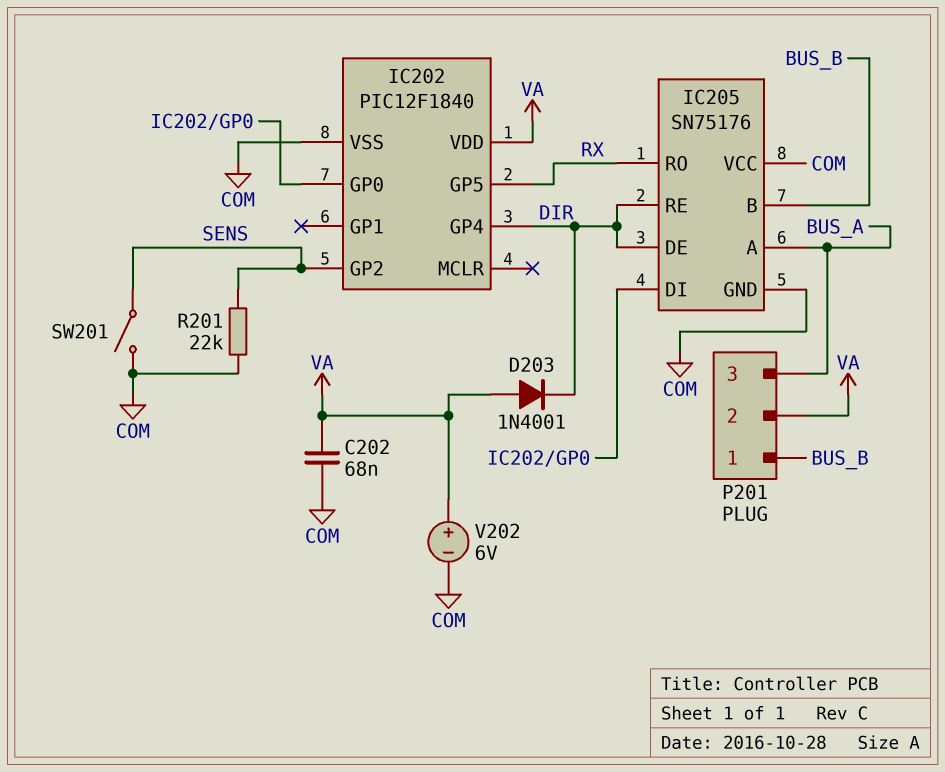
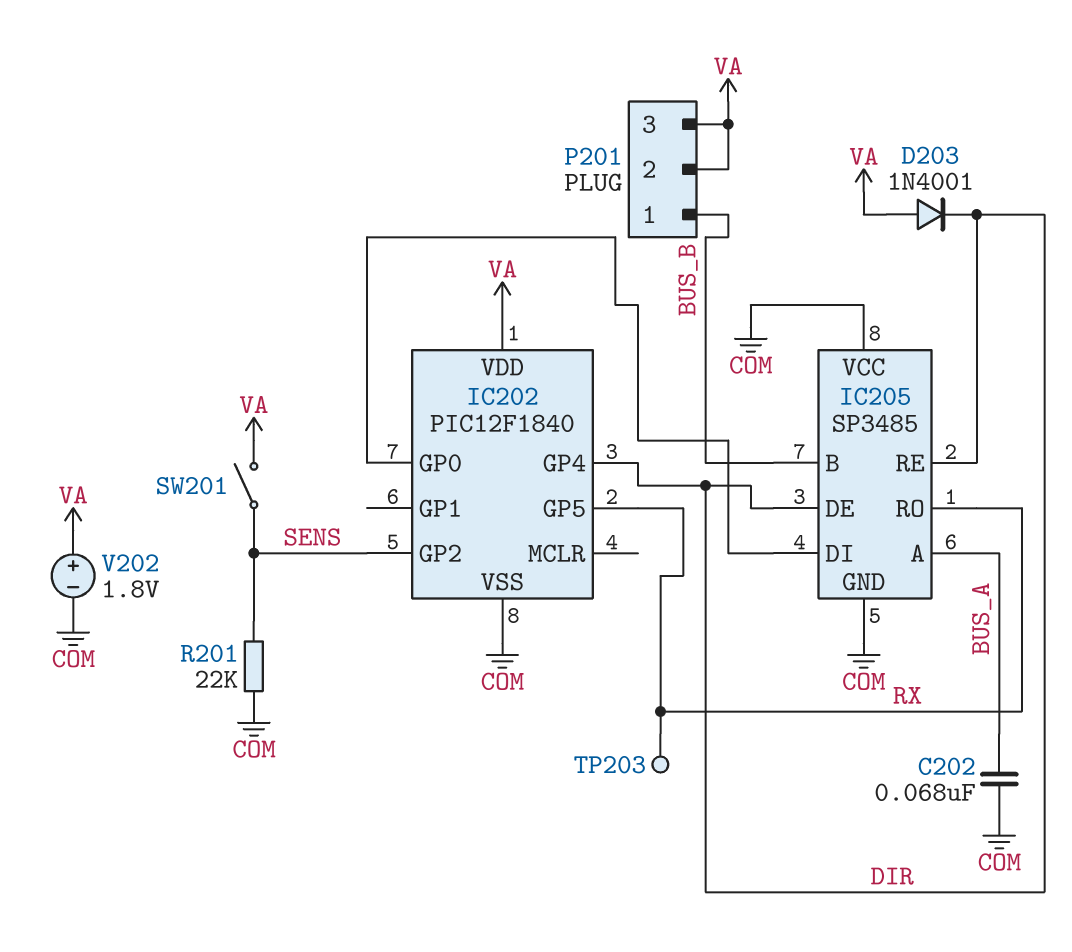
C202: 68nF (COM, VA) -> 68nF (BUS_A, COM)
IC205: SN75176 -> SP3485
P201 pin 3: BUS_A -> VA
SW201: switch (COM, SENS) -> switch (SENS, VA)
TP203: none -> test point (RX)
V202: 6V (plus VA, minus COM) -> 1.8V (plus VA, minus COM)

